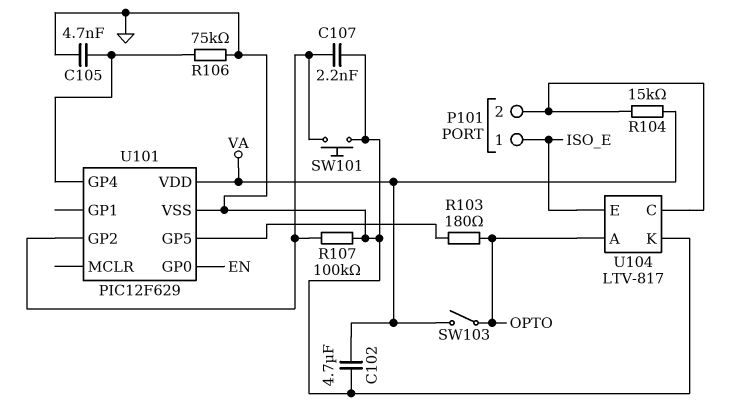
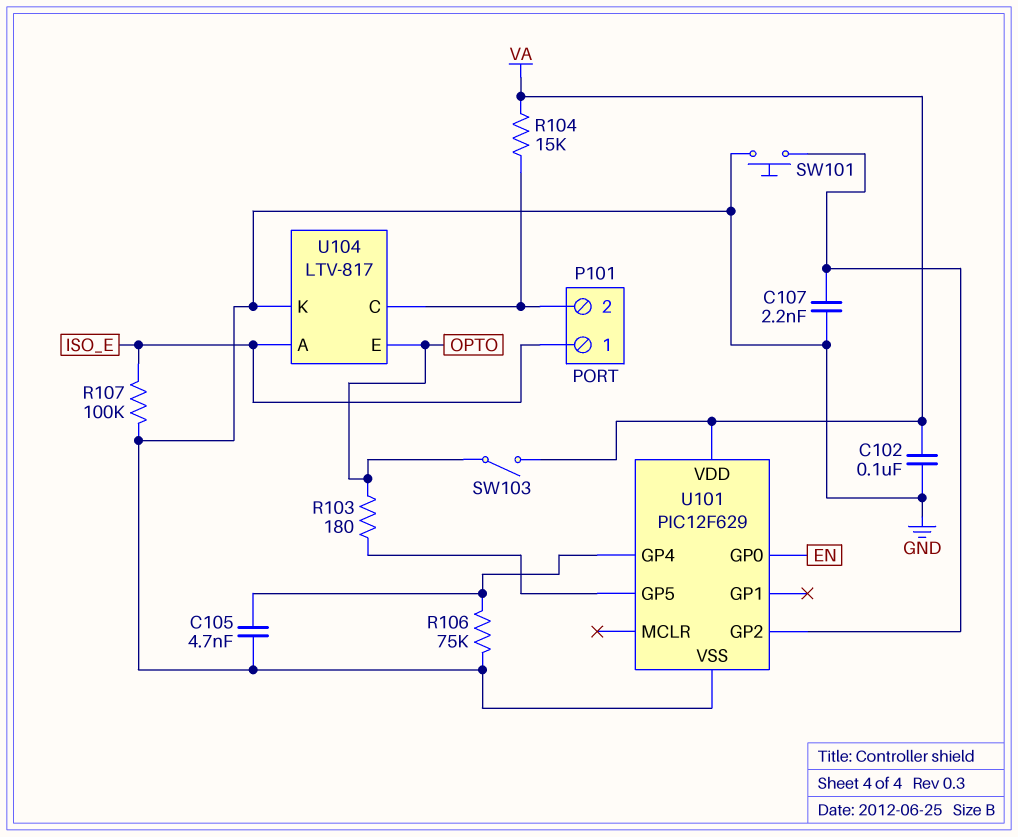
C102: 4.7uF (GND, VA) -> 100nF (GND, VA)
R107: 100k (GND, U101/GP2) -> 100k (GND, ISO_E)
U104 pin A: OPTO -> ISO_E
U104 pin E: ISO_E -> OPTO

